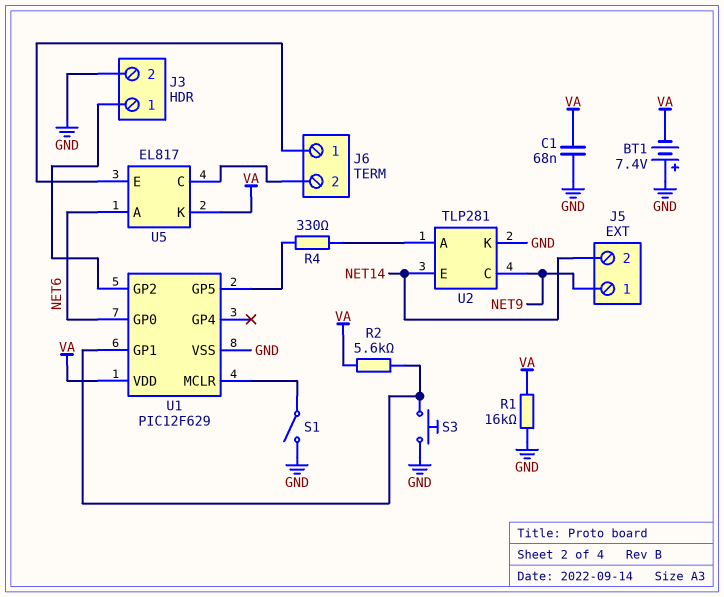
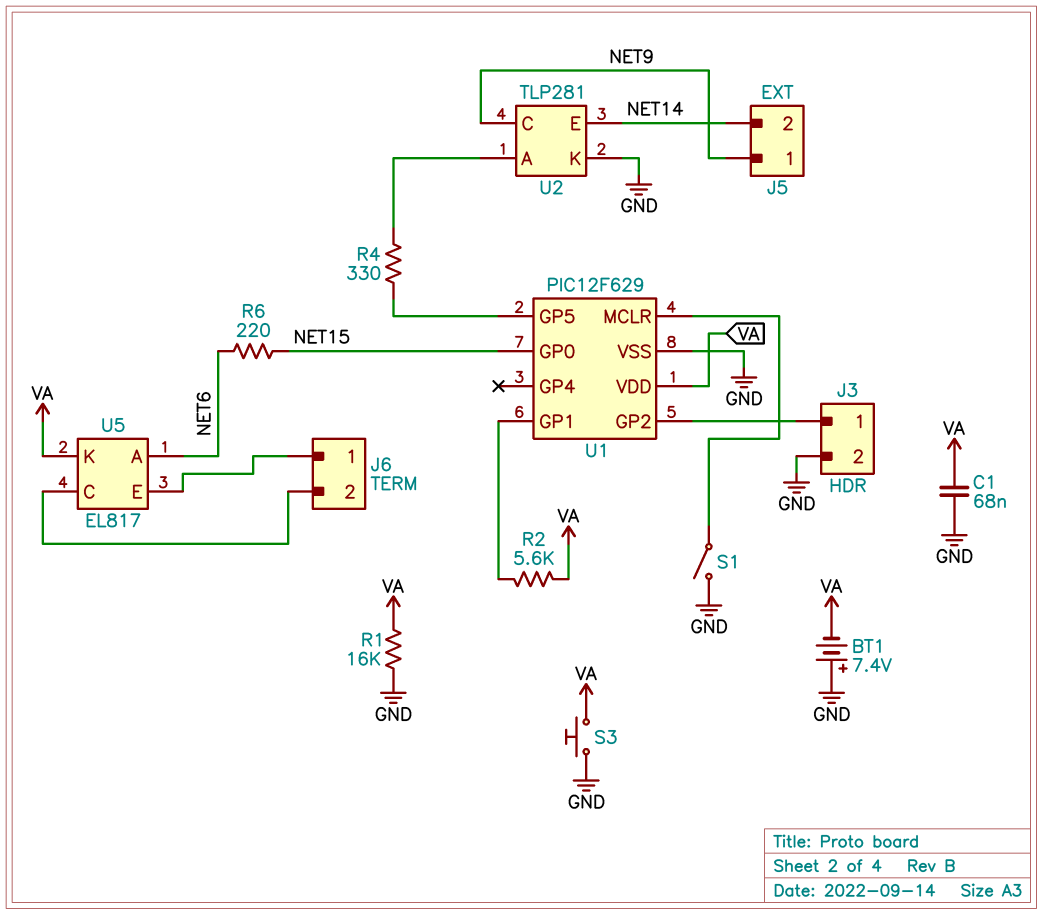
R6: none -> 220 (NET6, NET15)
S3: button (GND, U1/GP1) -> button (GND, VA)
U1 pin GP0: NET6 -> NET15

